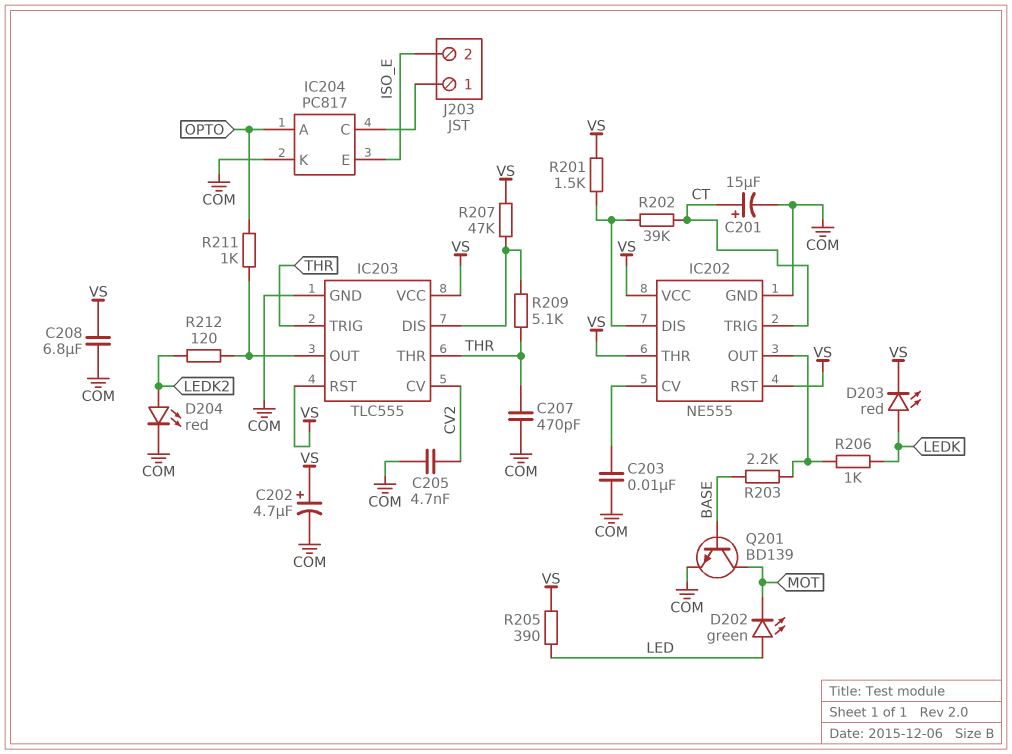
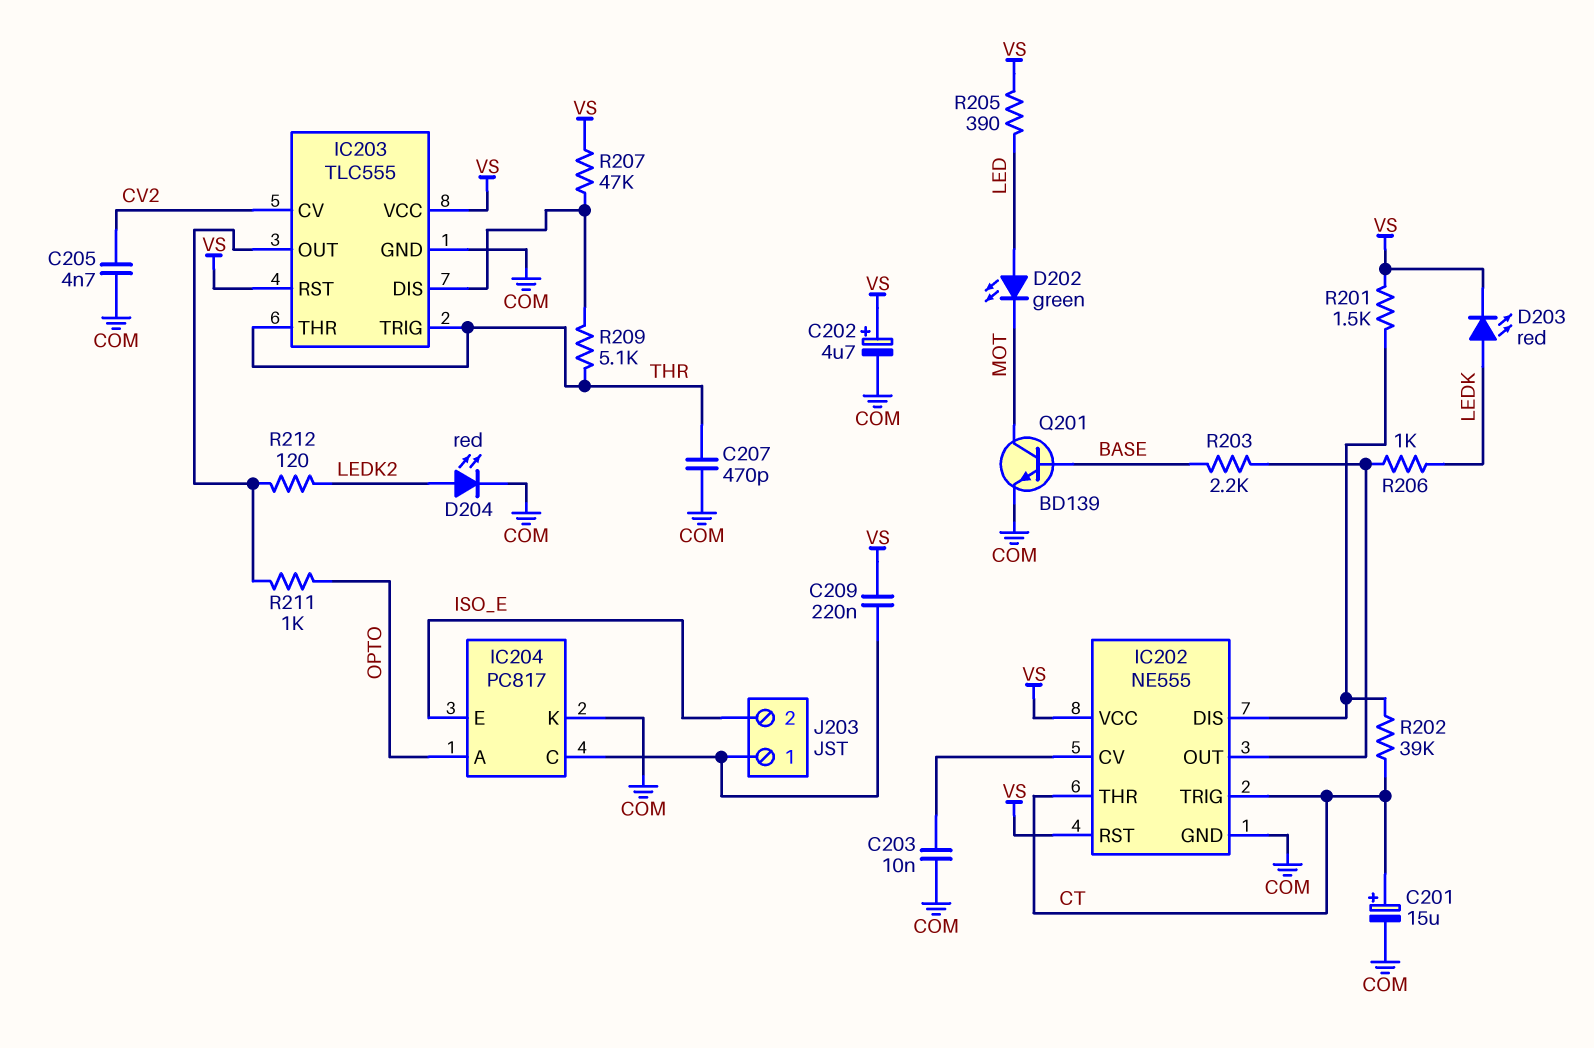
C208: 6.8uF (COM, VS) -> none
C209: none -> 220nF (IC204/C, VS)
IC202 pin THR: VS -> CT

